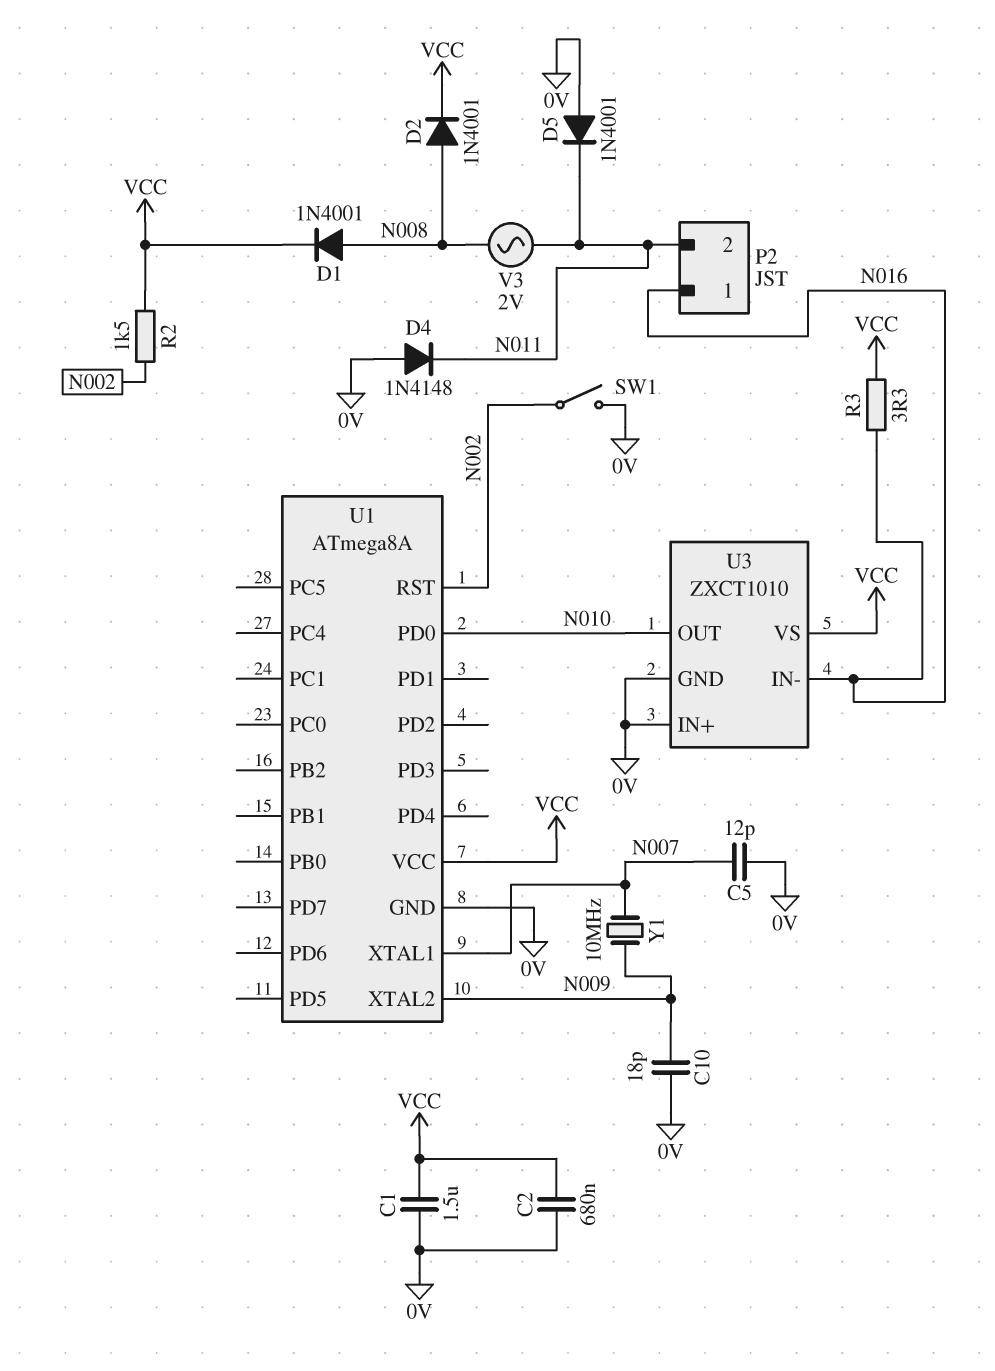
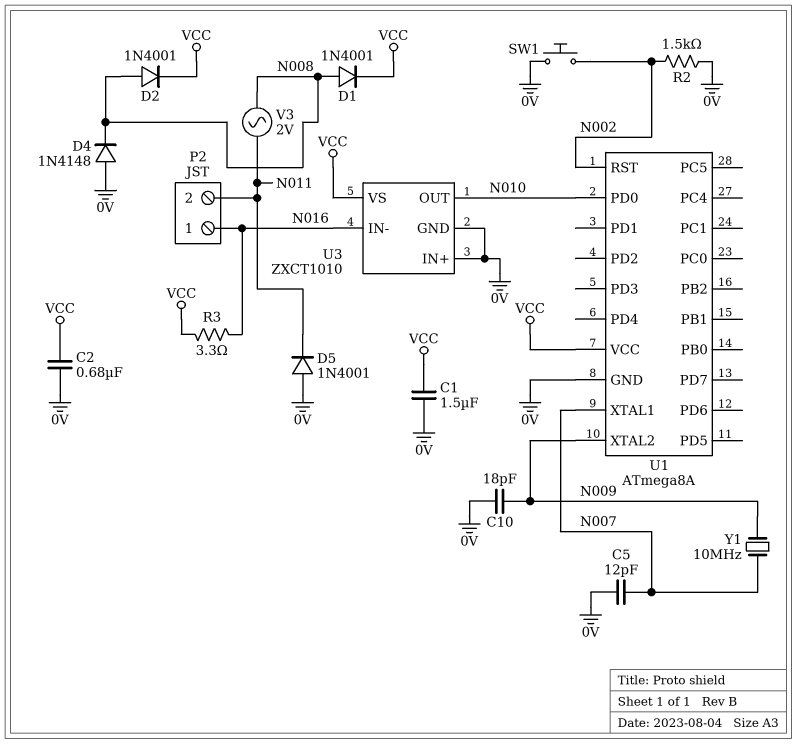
D4: diode 1N4148 (A 0V, K N011) -> diode 1N4148 (A 0V, K N008)
R2: 1.5k (N002, VCC) -> 1.5k (0V, N002)
SW1: switch (0V, N002) -> button (0V, N002)

